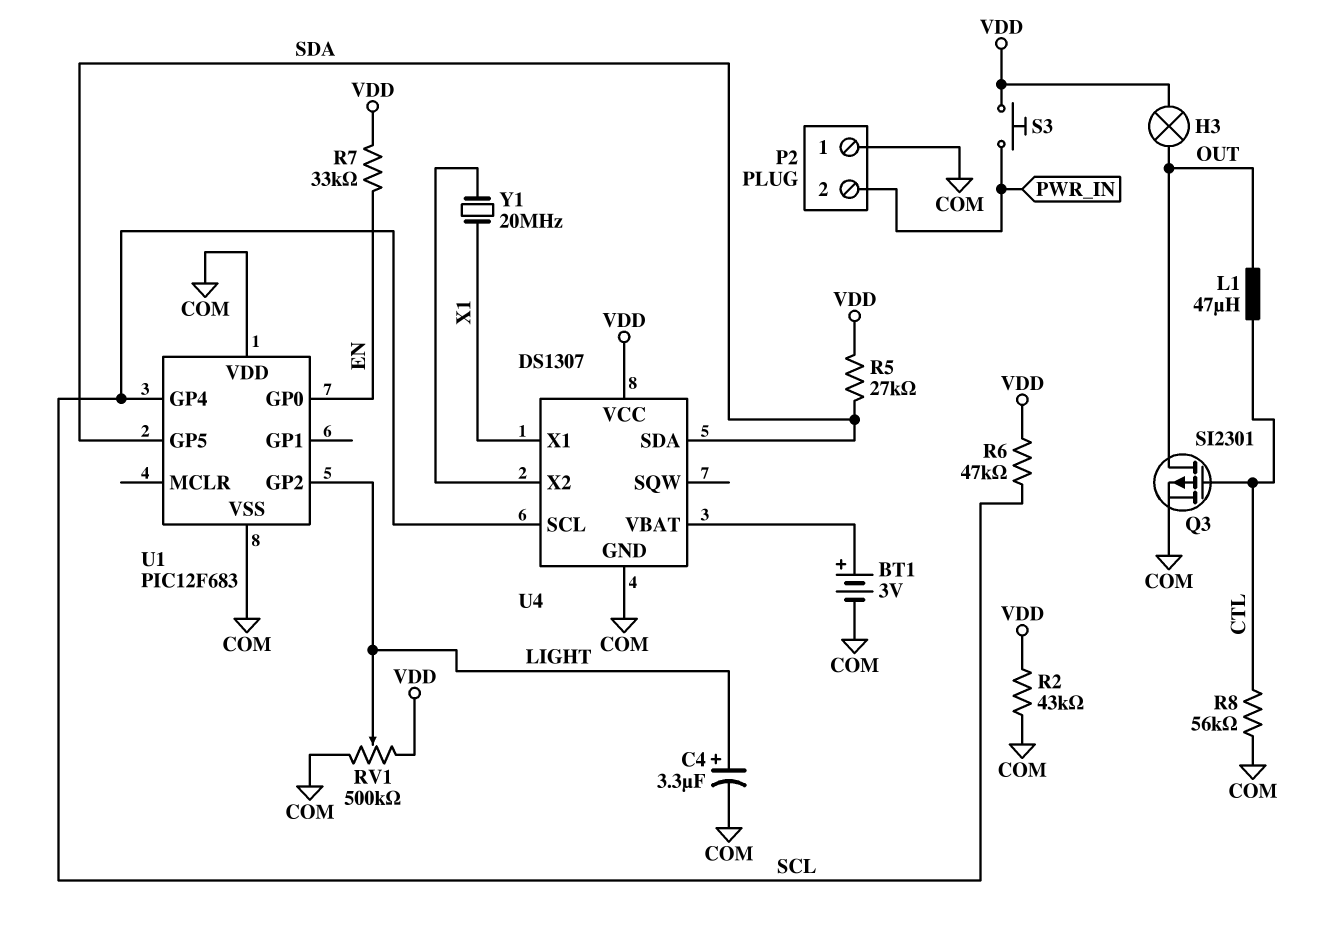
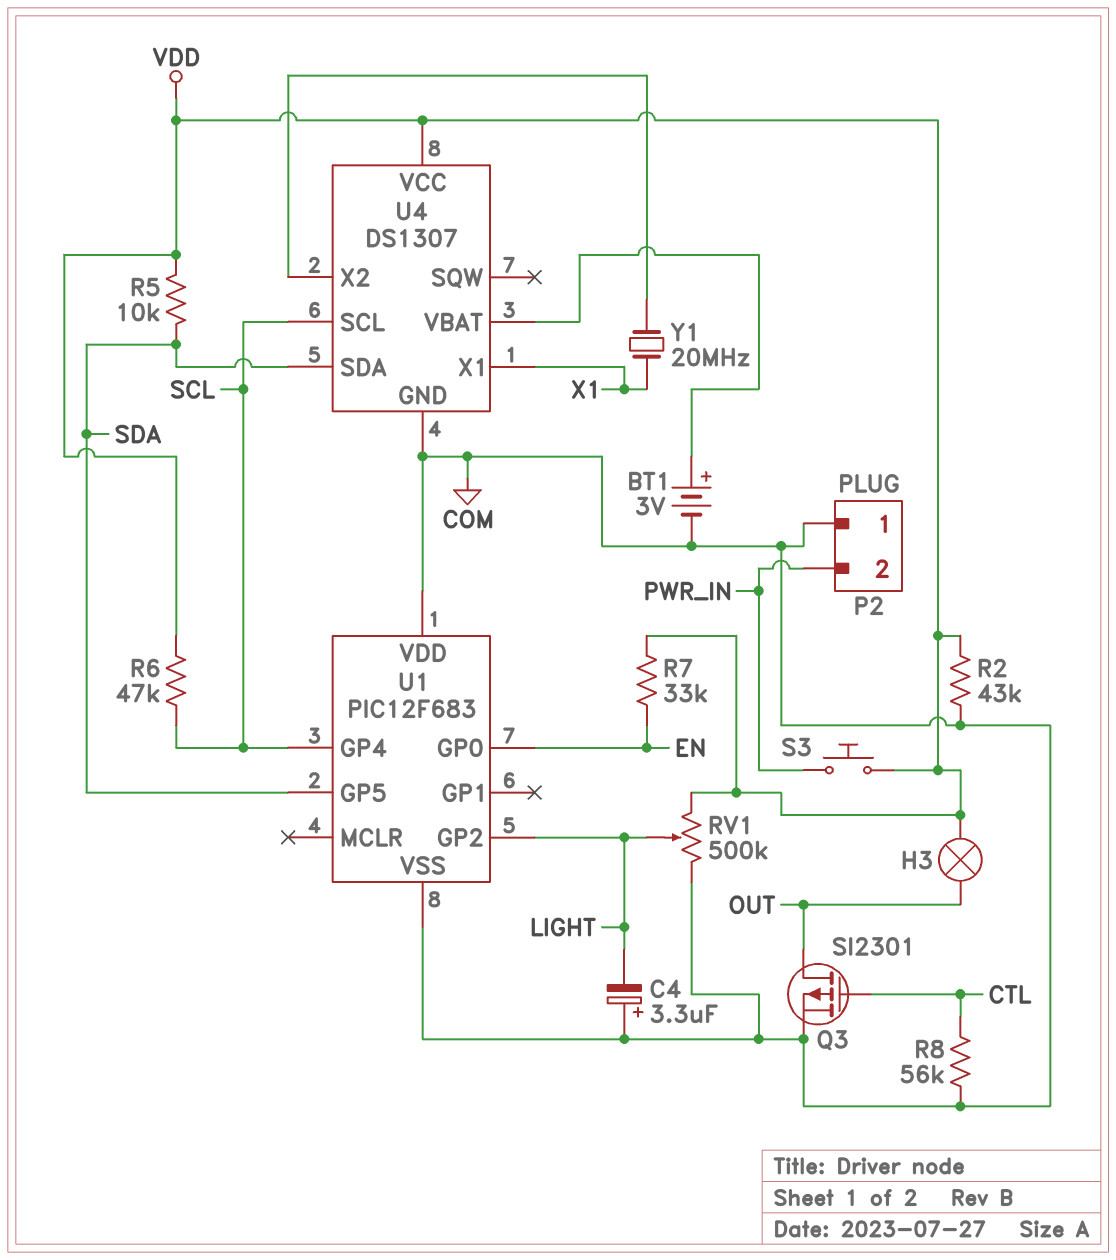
C4: 3.3uF (plus LIGHT, minus COM) -> 3.3uF (plus COM, minus LIGHT)
L1: 47uH (CTL, OUT) -> none
R5: 27k (SDA, VDD) -> 10k (SDA, VDD)

